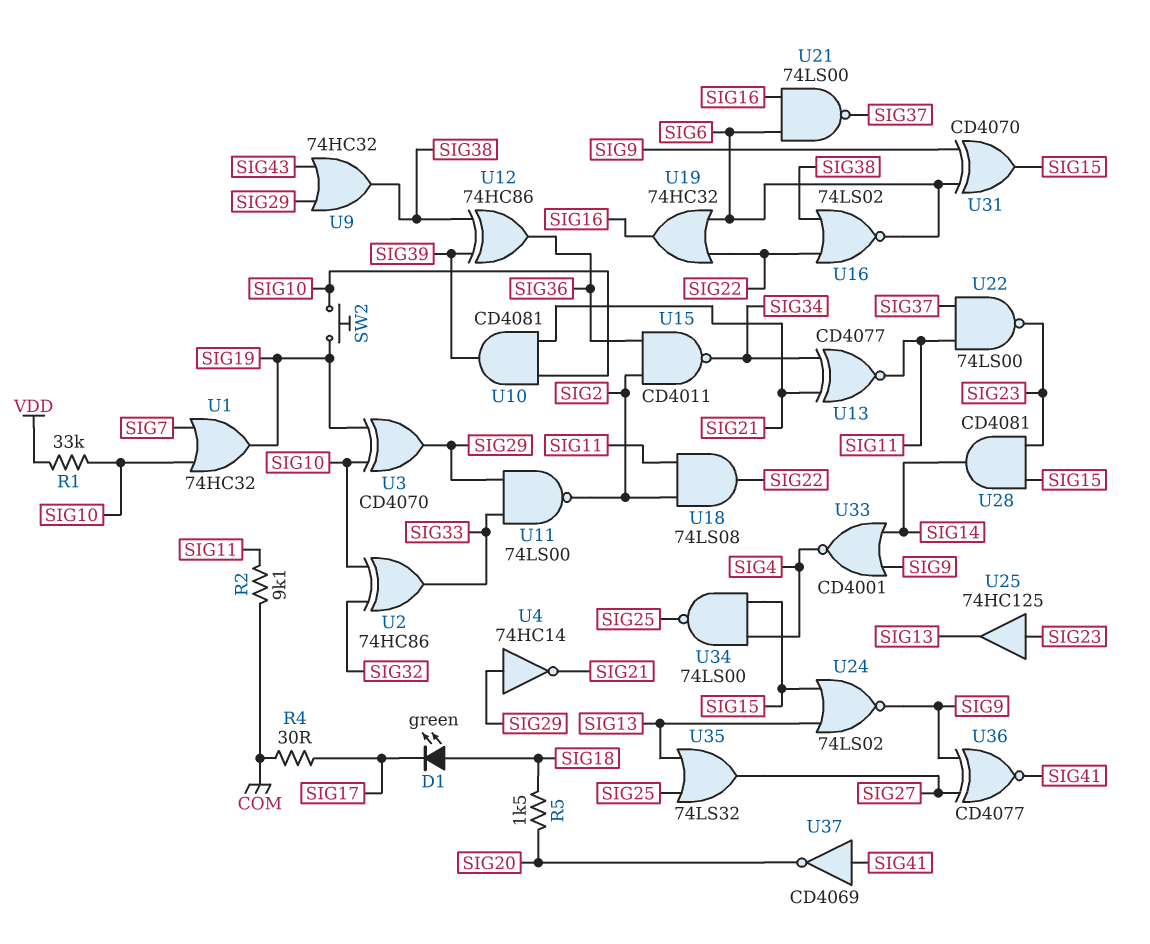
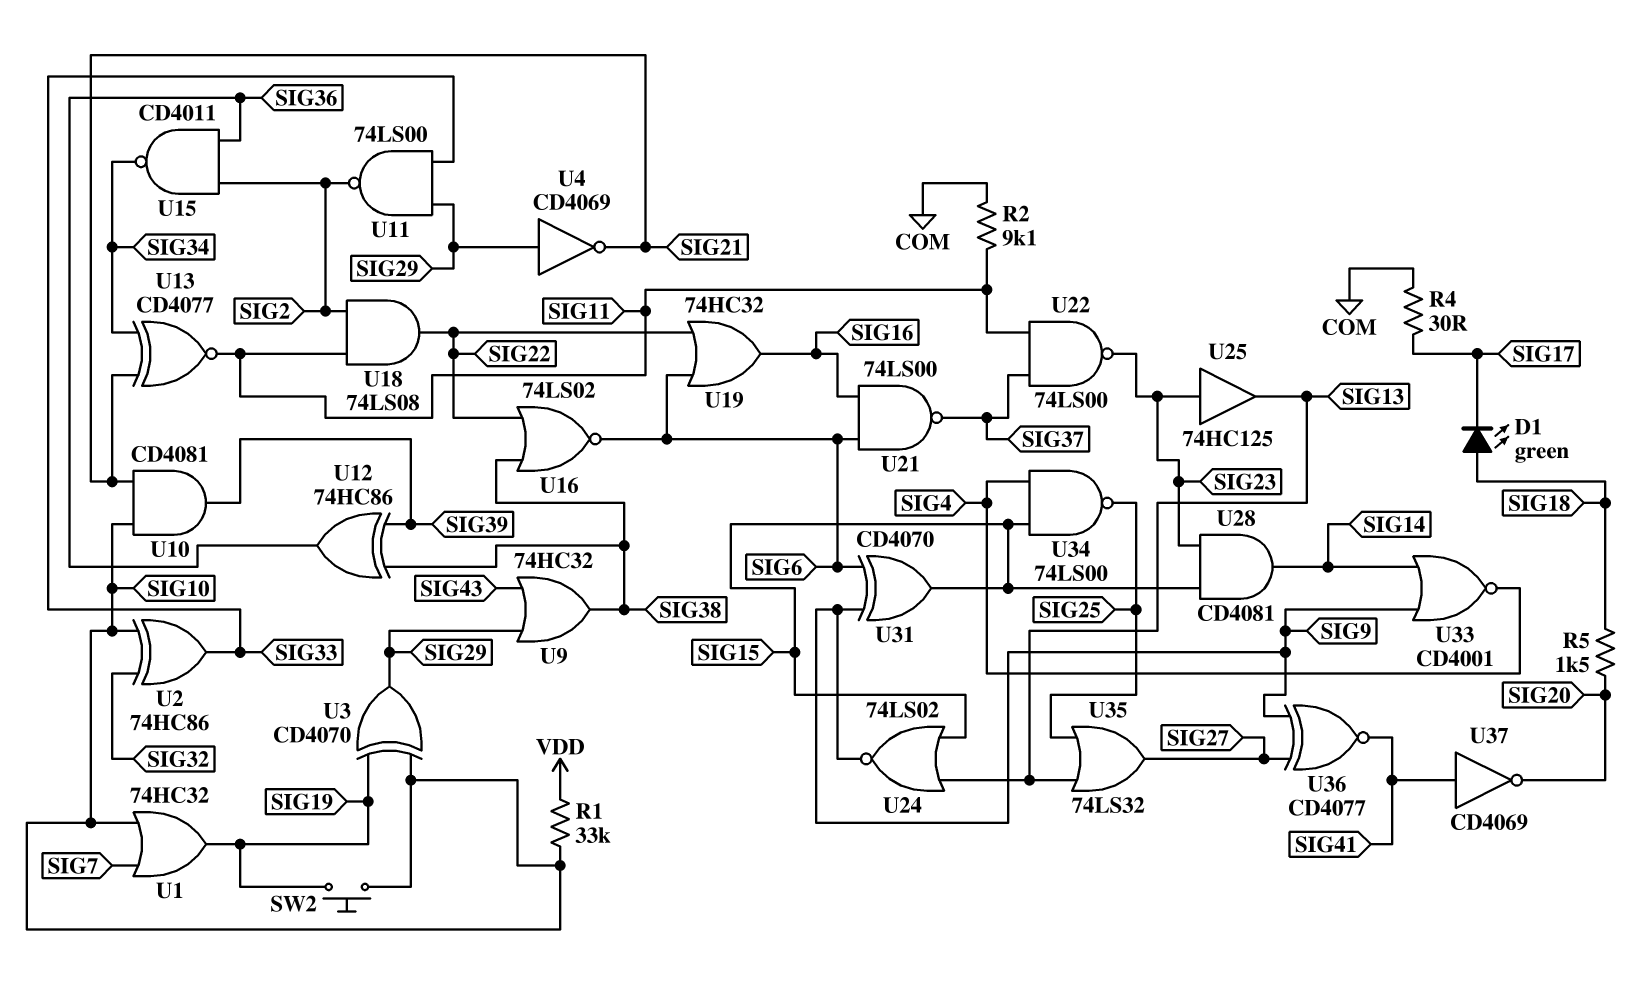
U4: NOT 74HC14 (in SIG29, out SIG21) -> NOT CD4069 (in SIG29, out SIG21)

